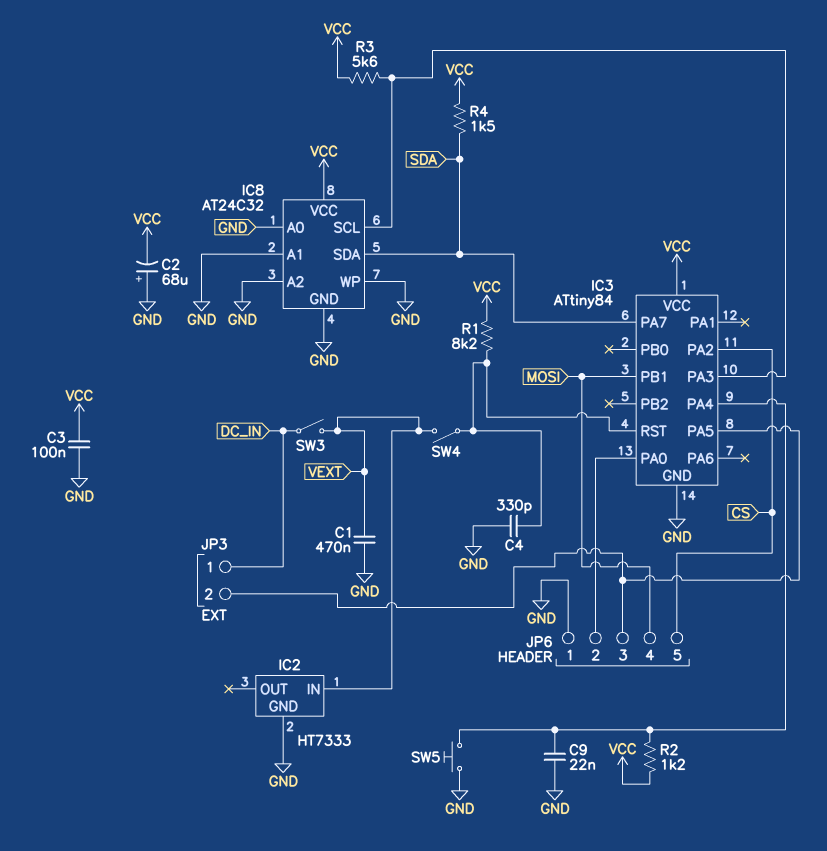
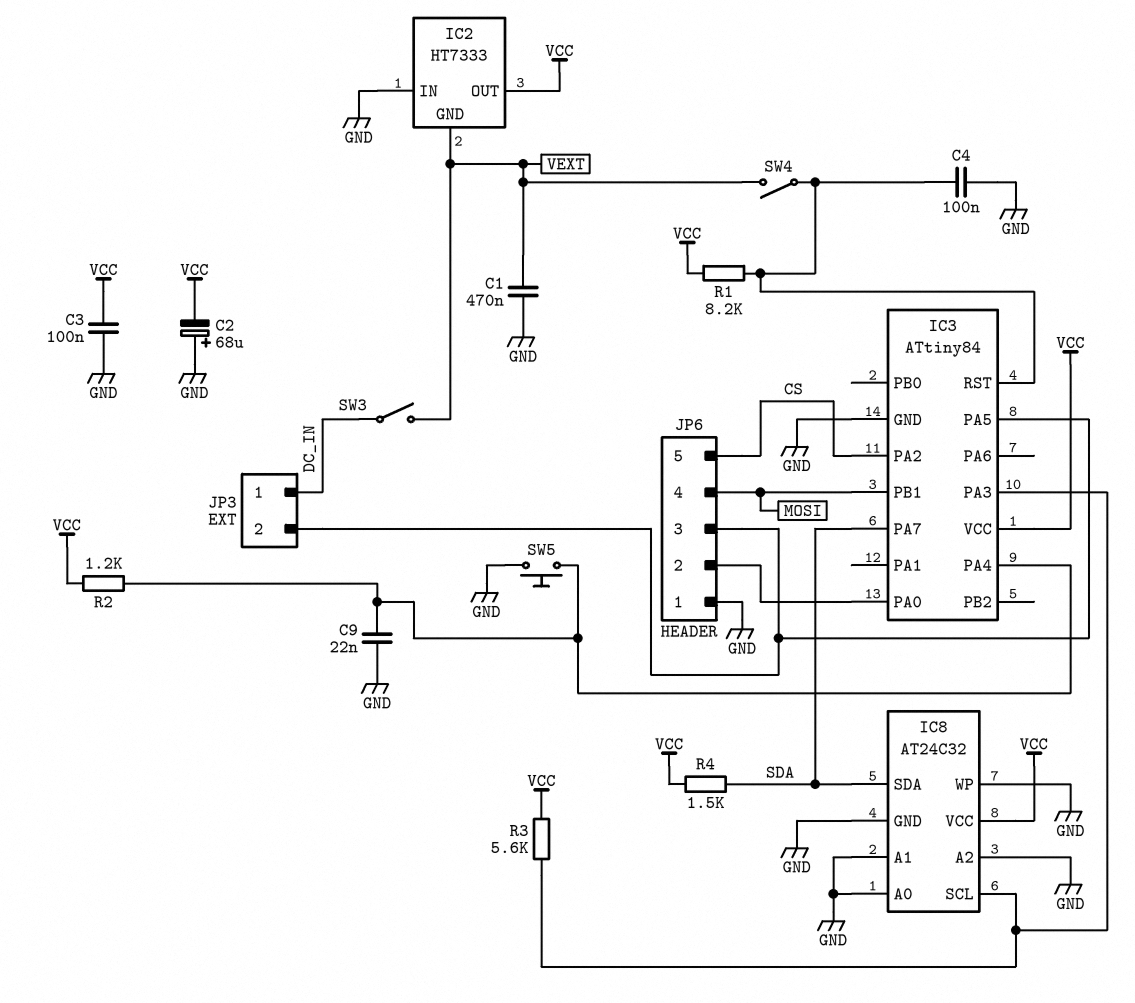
C4: 330pF (GND, IC3/RST) -> 100nF (GND, IC3/RST)
IC2 pin GND: GND -> VEXT
IC2 pin IN: VEXT -> GND
IC2 pin OUT: none -> VCC

